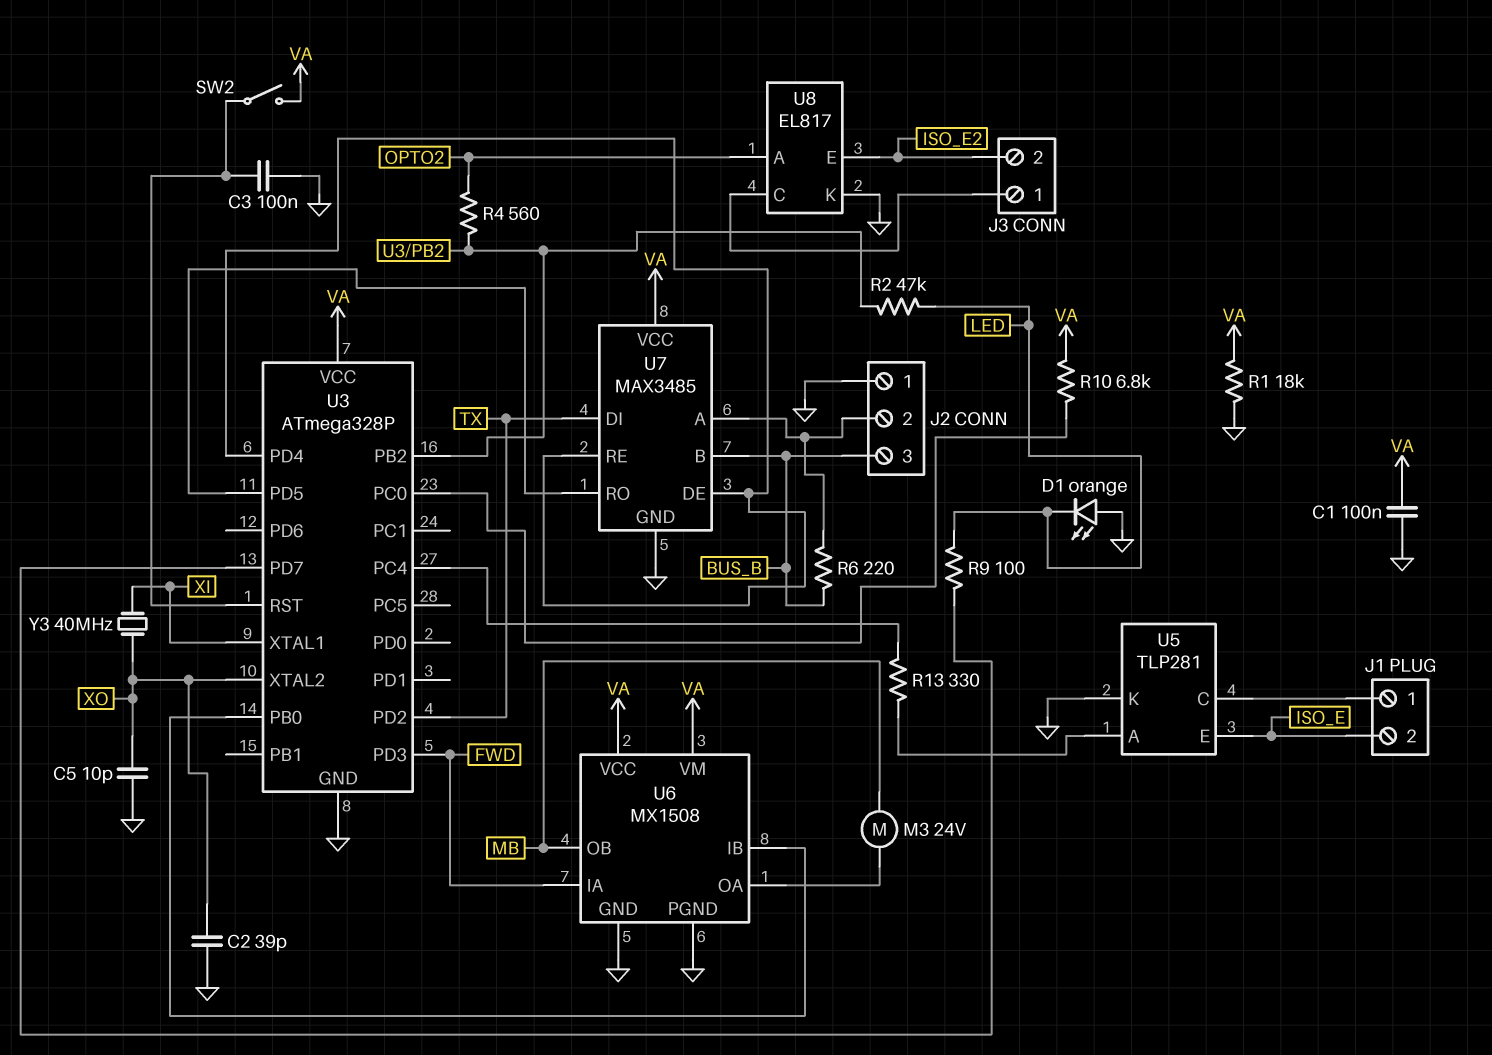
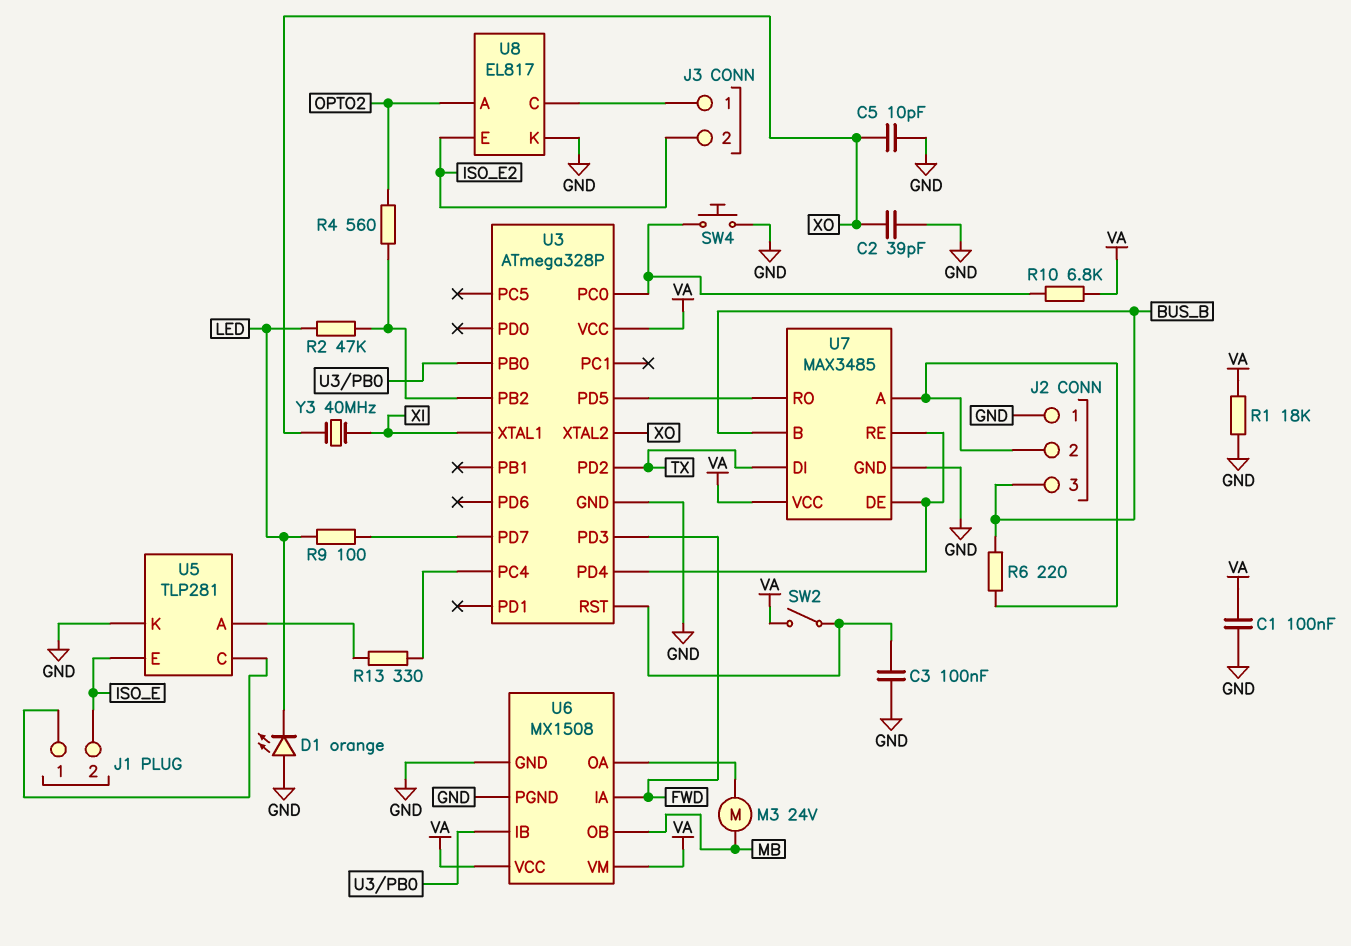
SW4: none -> button (GND, U3/PC0)

